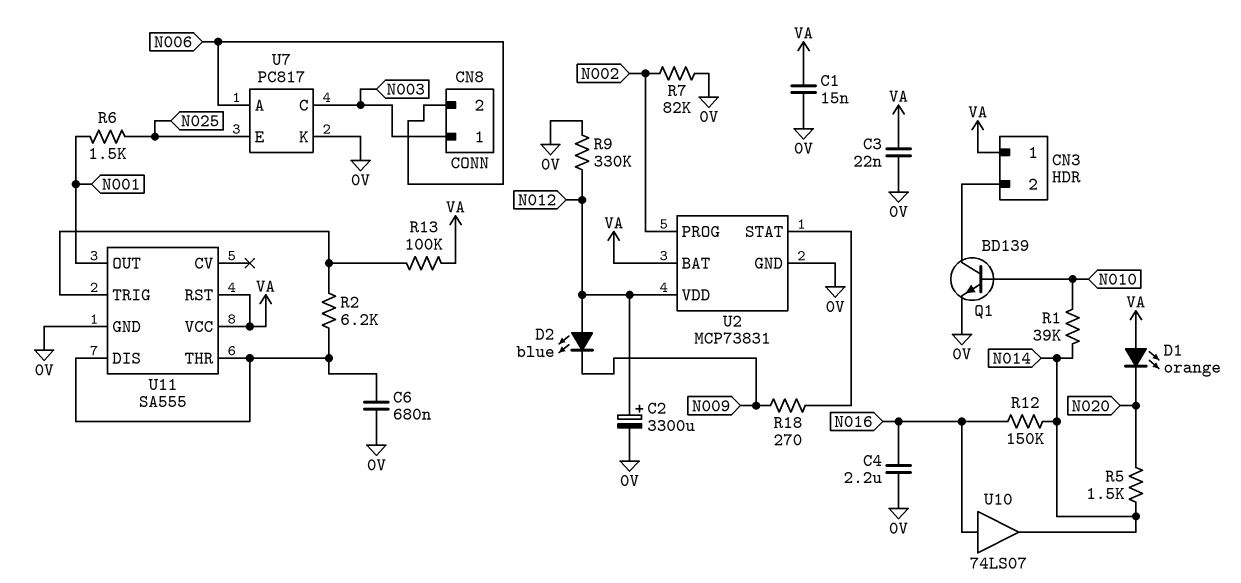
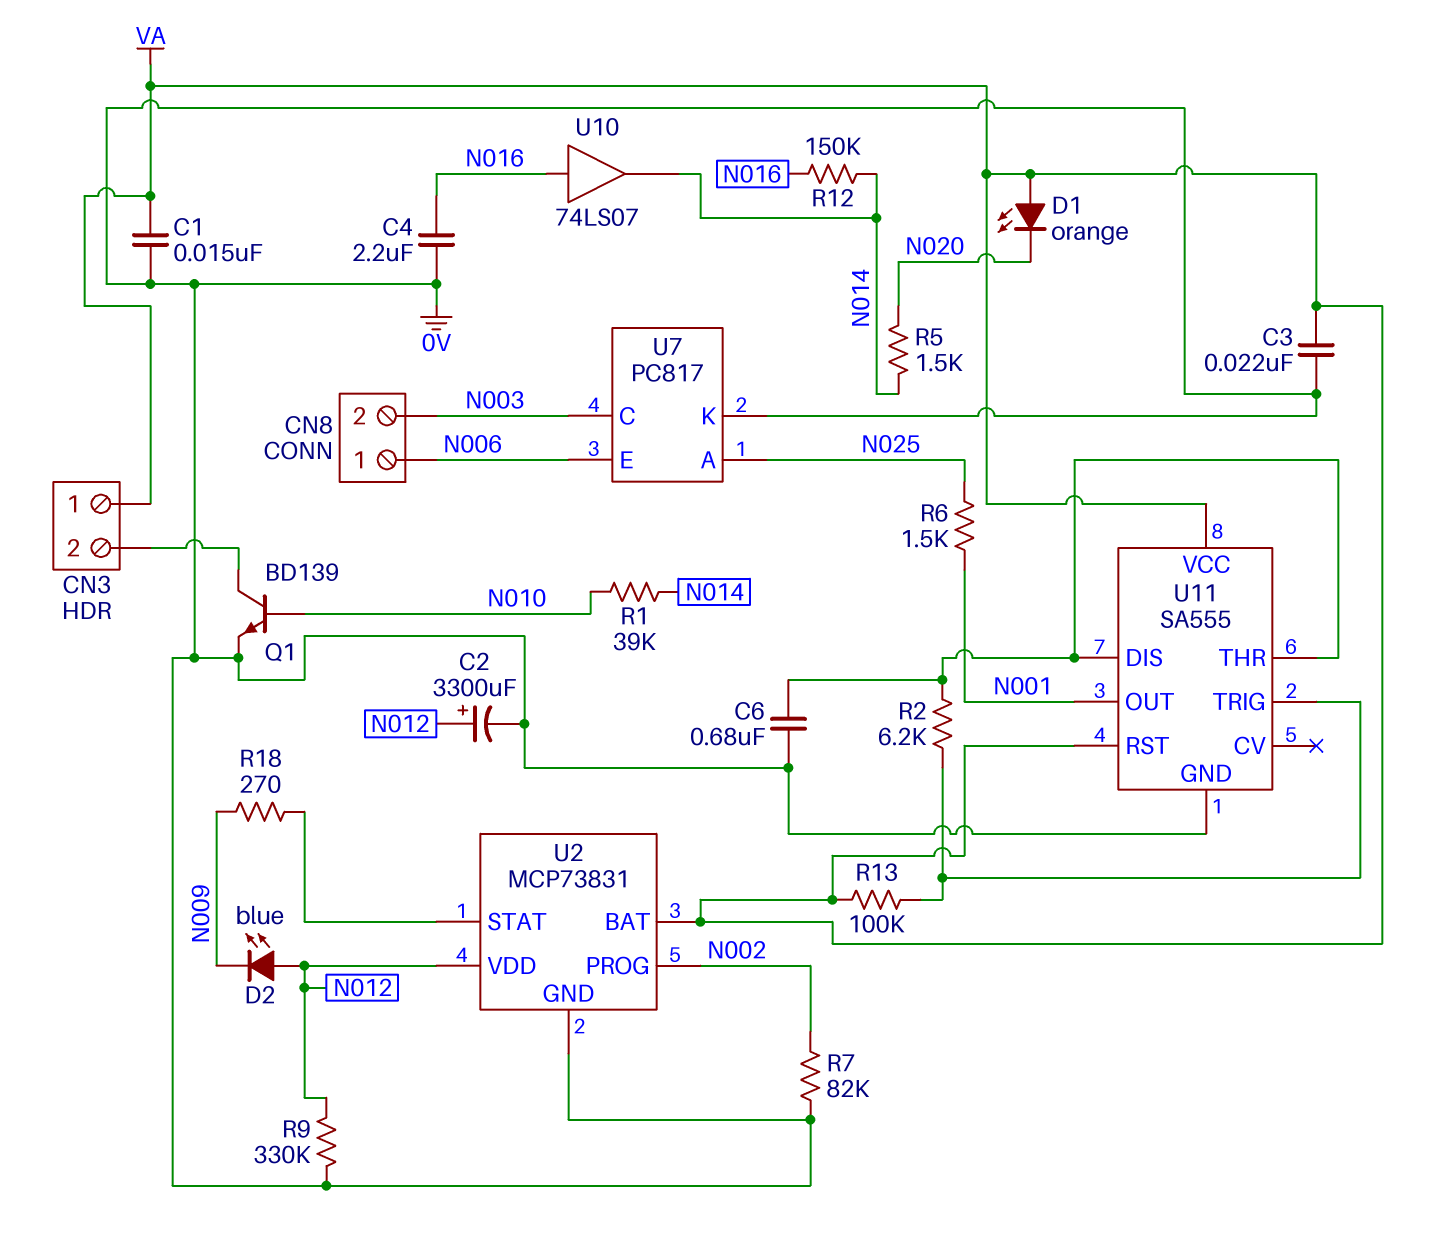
CN8 pin 1: N003 -> N006
CN8 pin 2: N006 -> N003
U7 pin A: N006 -> N025
U7 pin E: N025 -> N006

